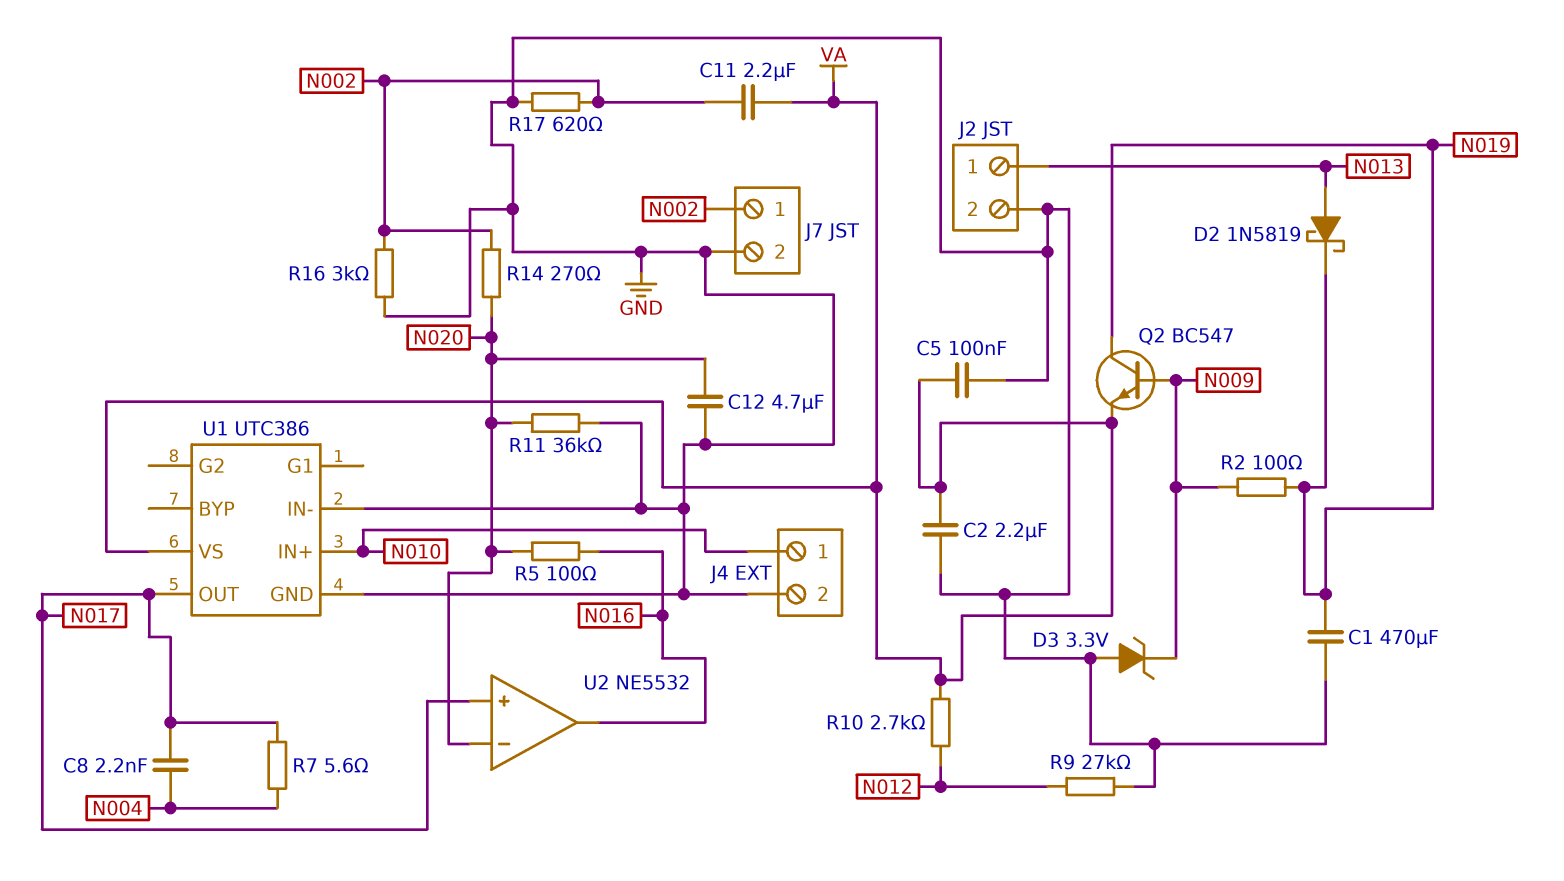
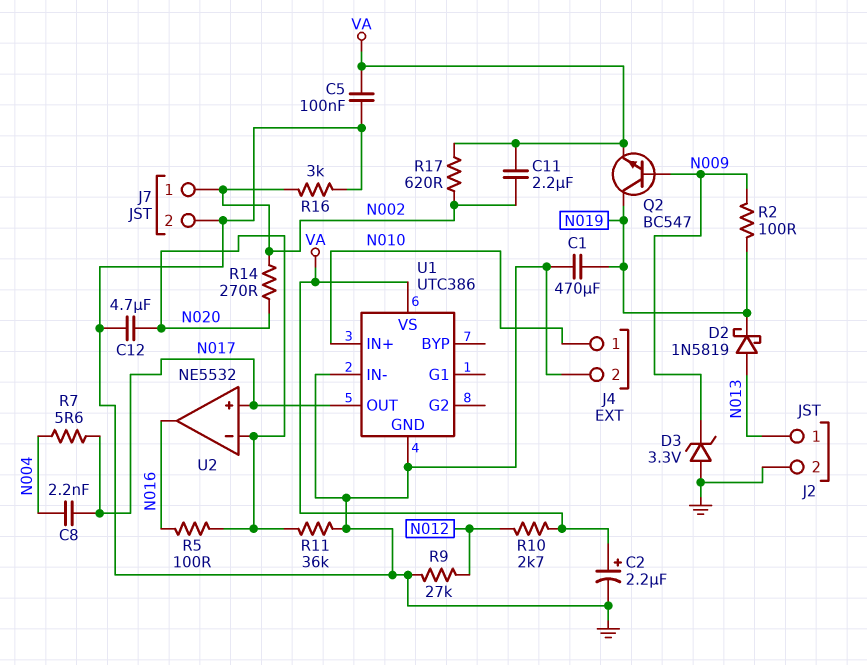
C2: 2.2uF (GND, VA) -> 2.2uF (plus VA, minus GND)
R17: 620 (GND, N002) -> 620 (N002, VA)

